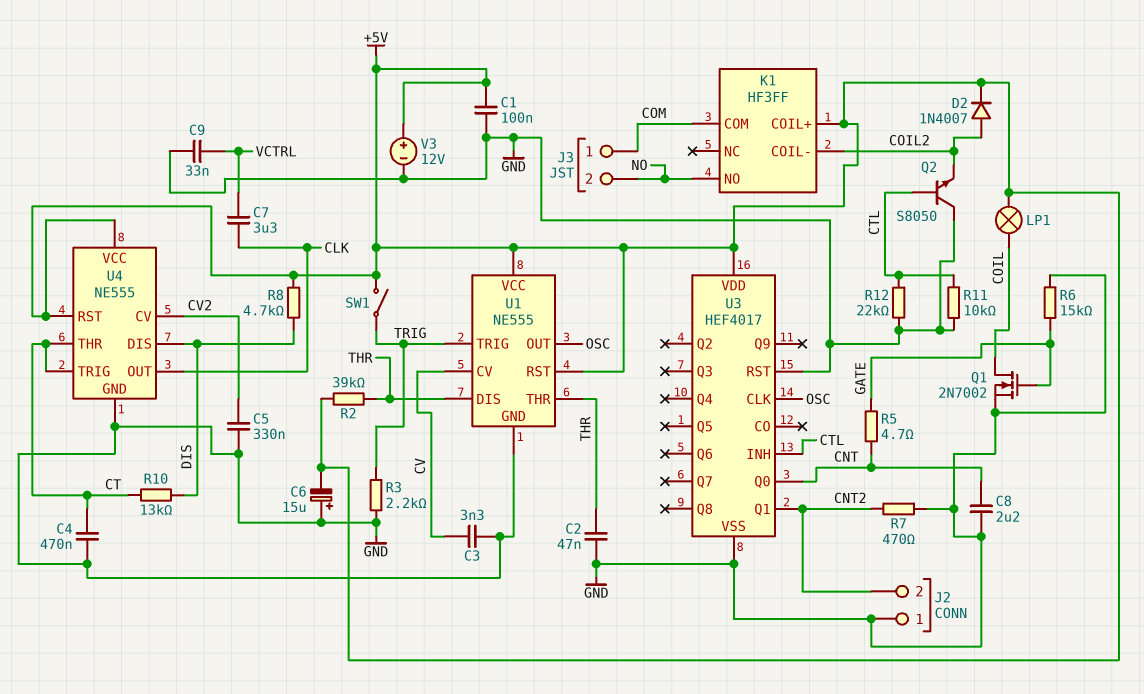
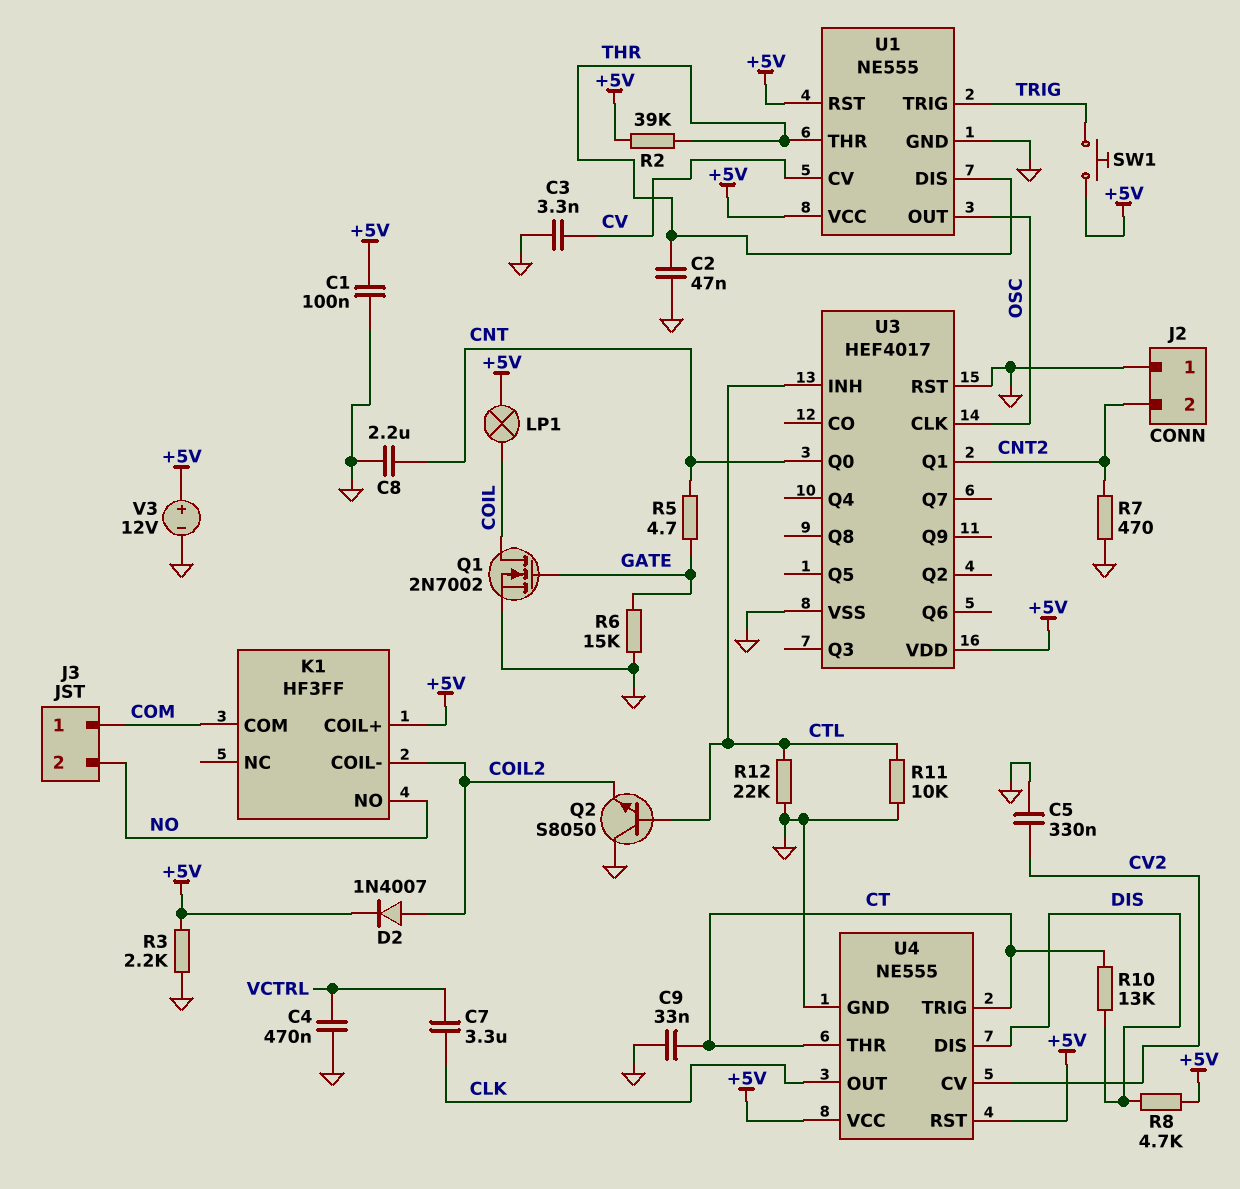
C4: 470nF (CT, GND) -> 470nF (GND, VCTRL)
C6: 15uF (plus GND, minus +5V) -> none
C9: 33nF (GND, VCTRL) -> 33nF (CT, GND)
R3: 2.2k (GND, TRIG) -> 2.2k (+5V, GND)
SW1: switch (+5V, TRIG) -> button (+5V, TRIG)

